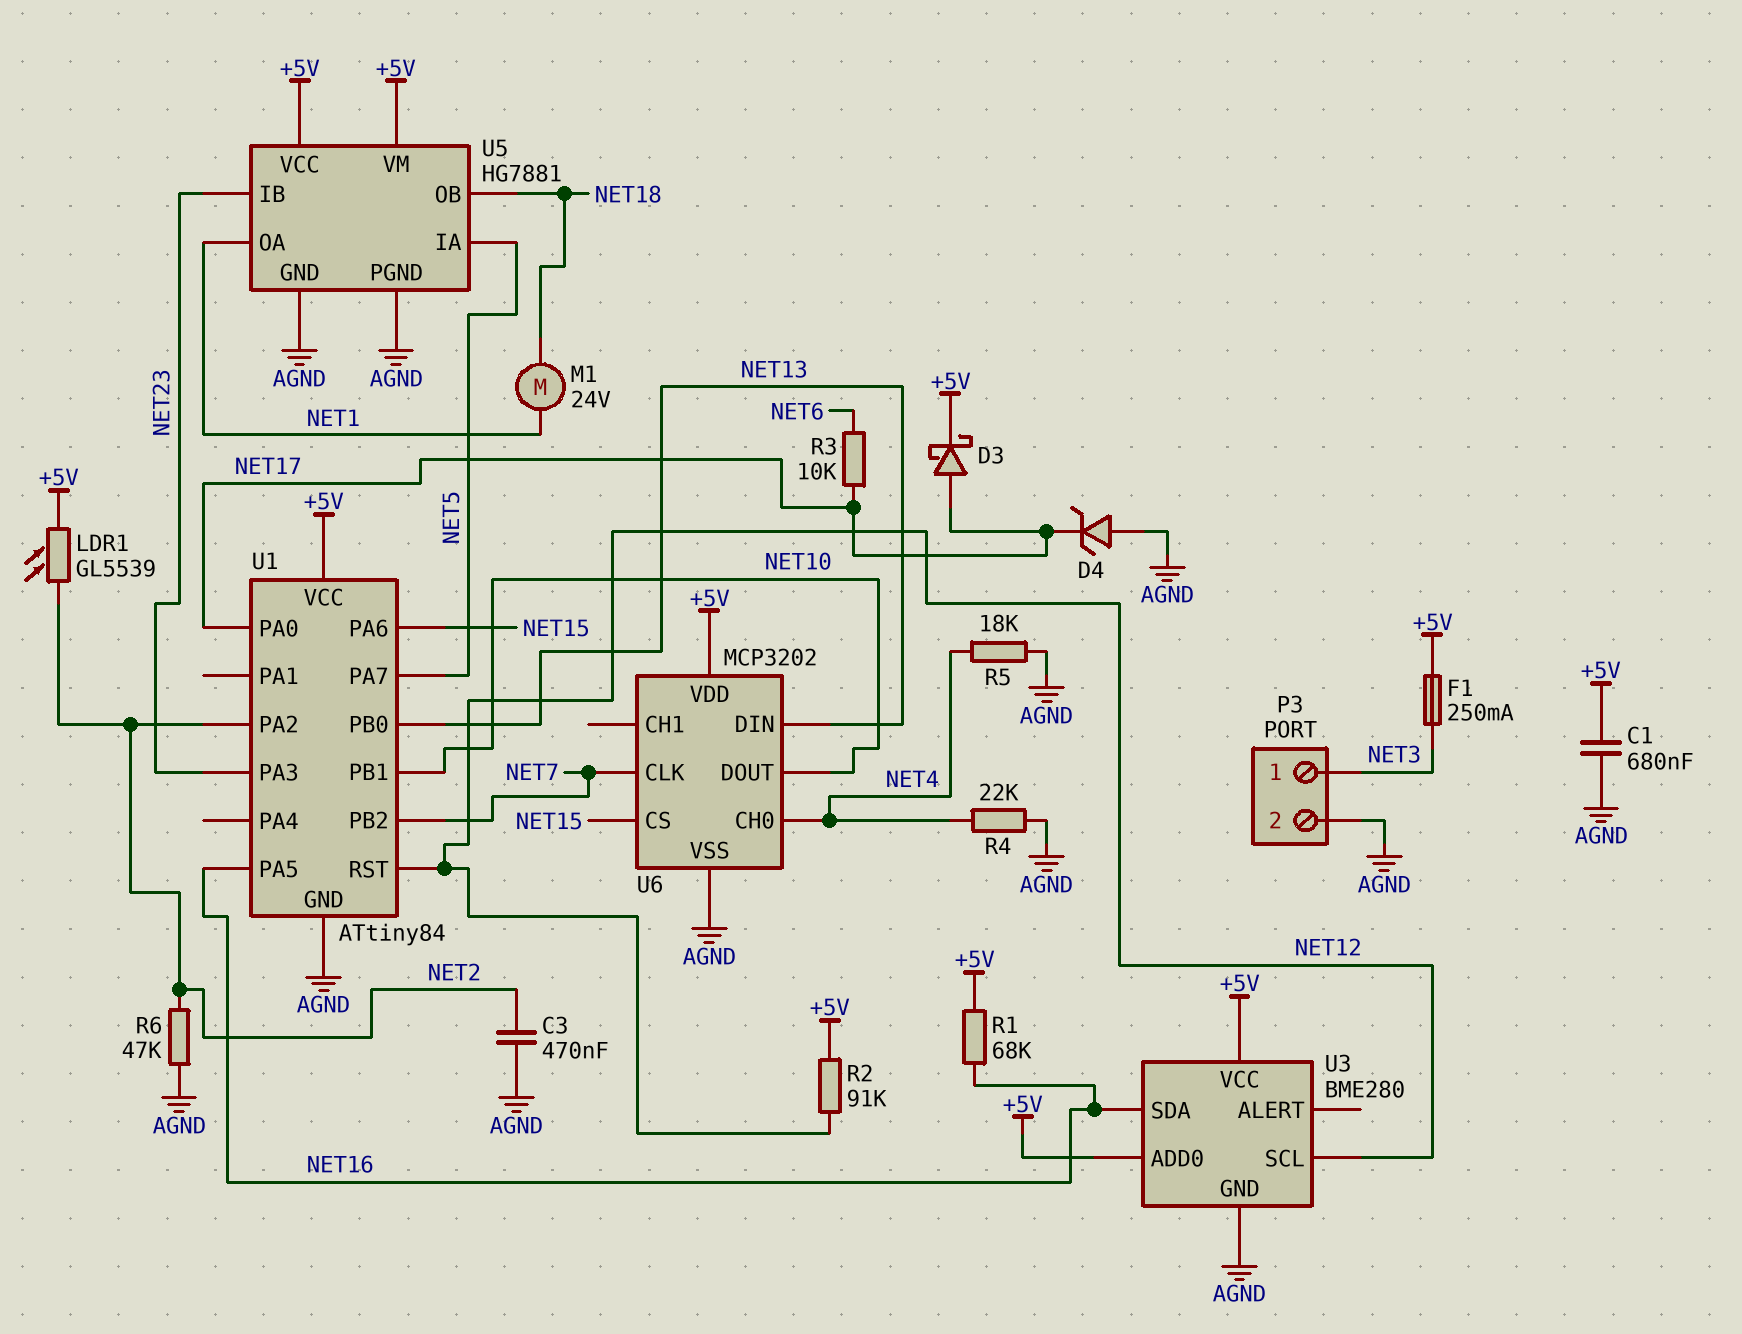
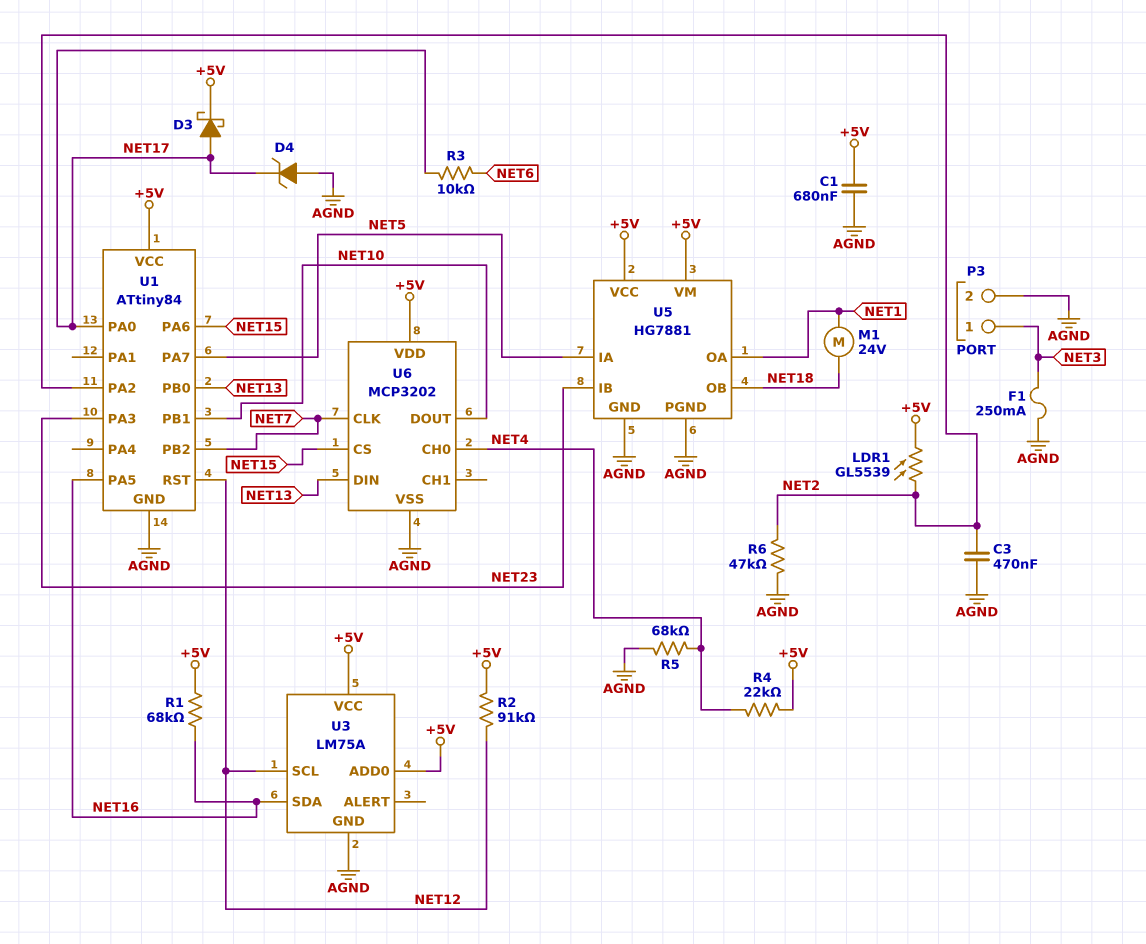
F1: 250mA (+5V, NET3) -> 250mA (AGND, NET3)
R4: 22k (AGND, NET4) -> 22k (+5V, NET4)
R5: 18k (AGND, NET4) -> 68k (AGND, NET4)
U3: BME280 -> LM75A

